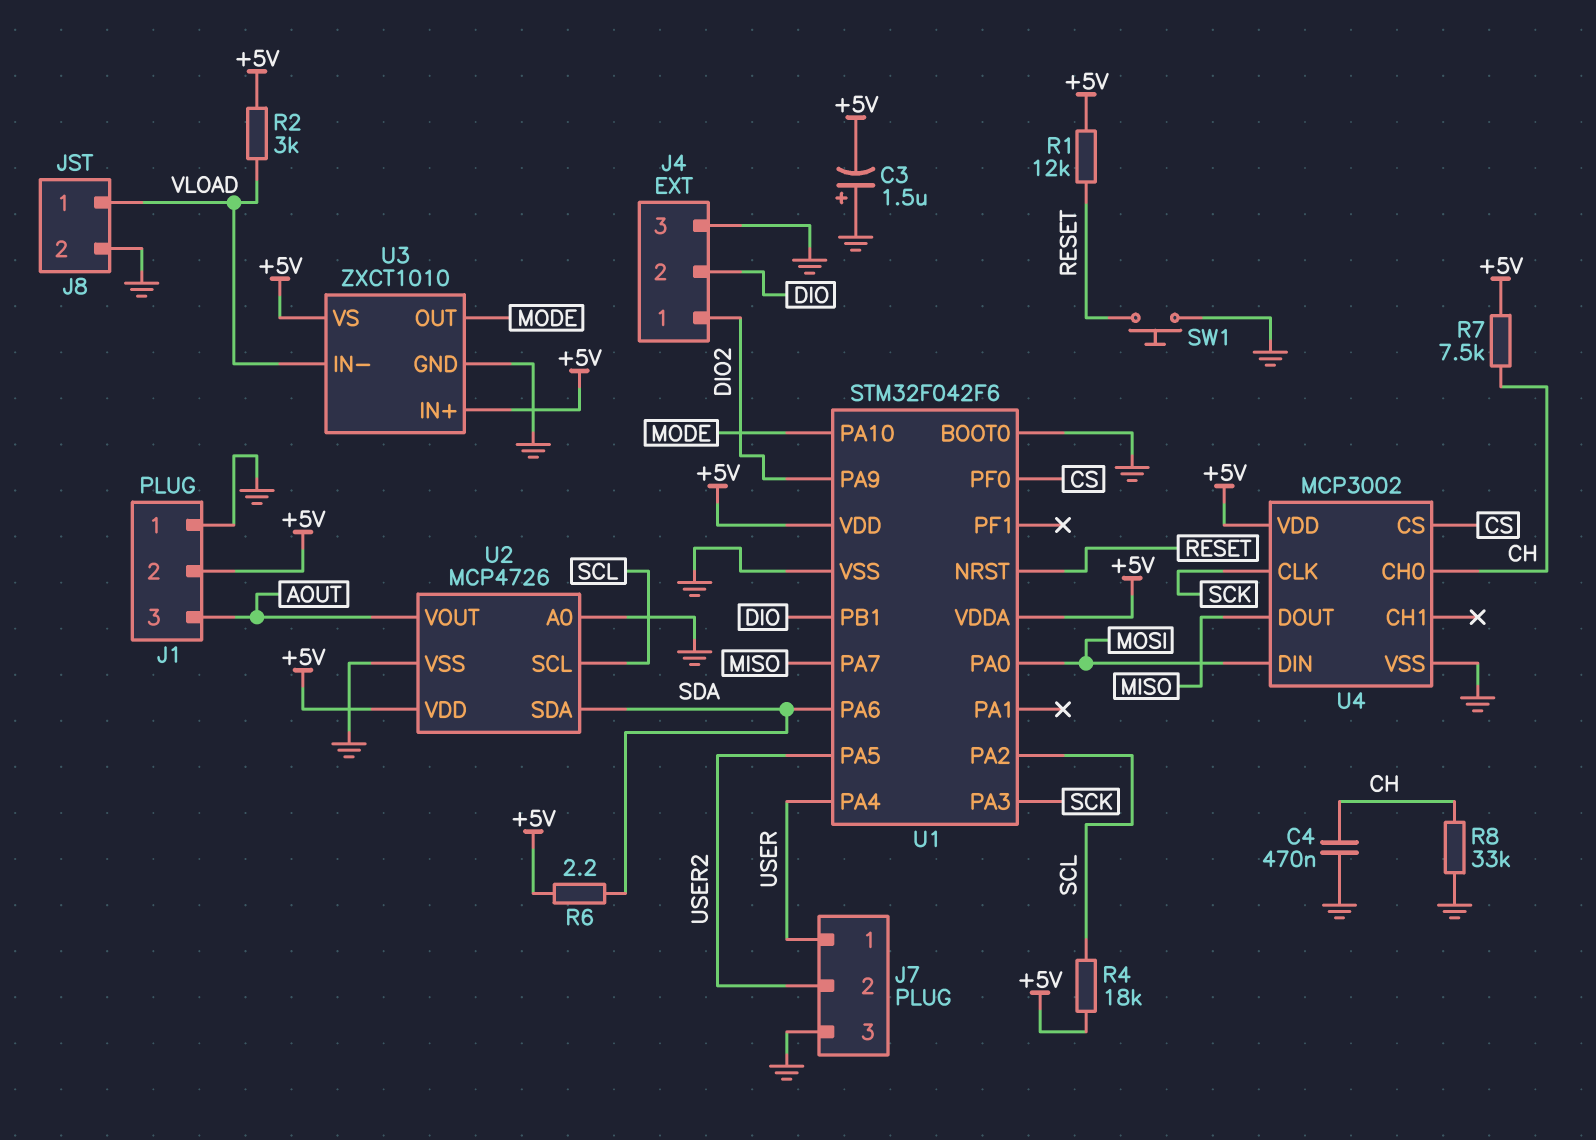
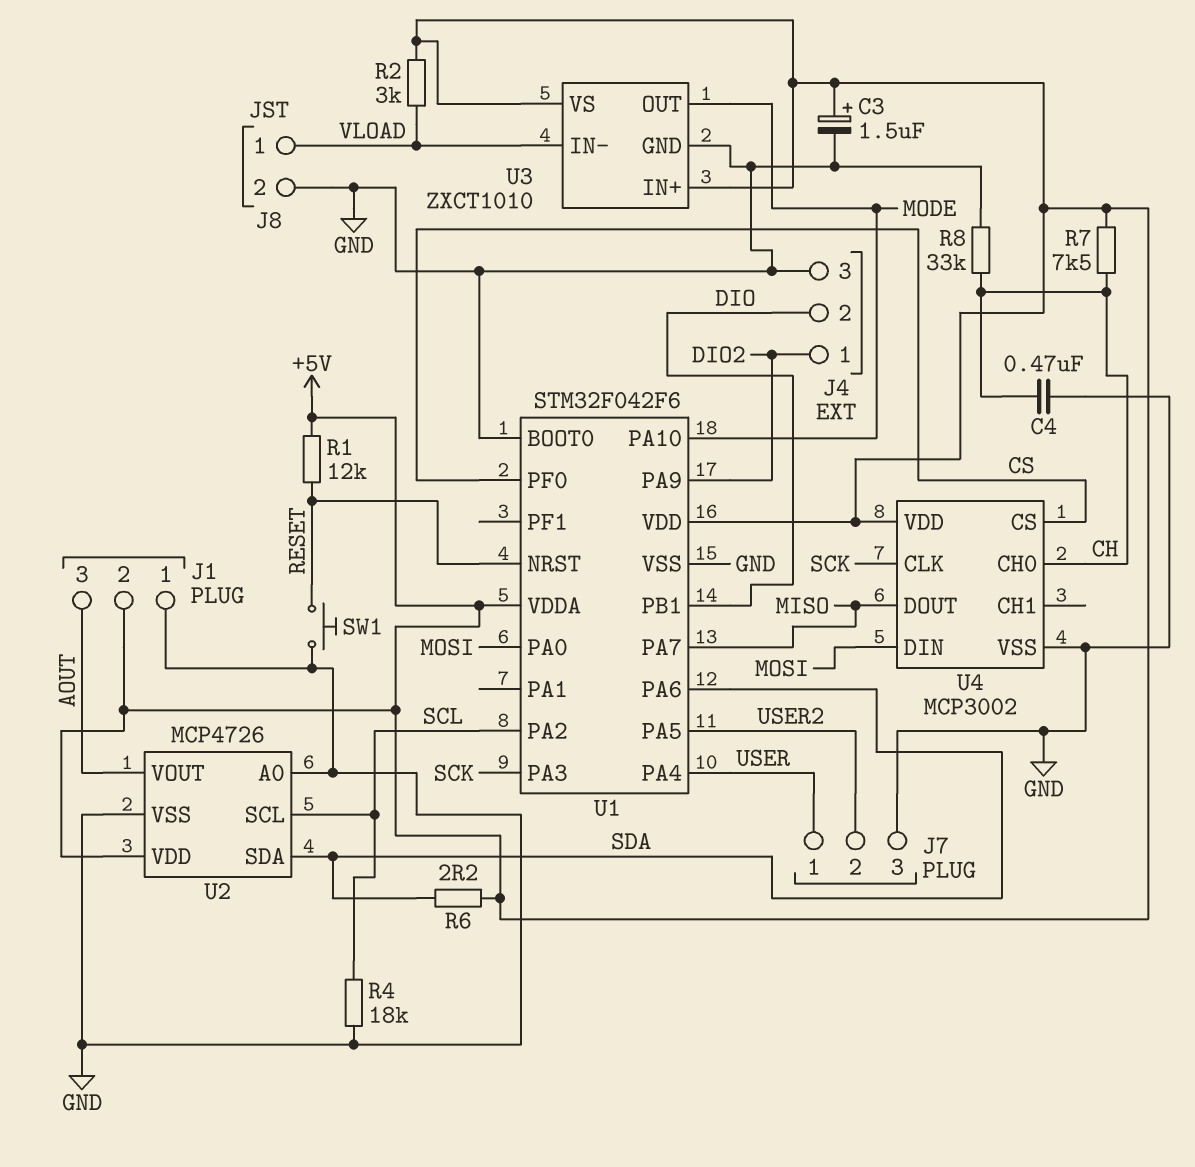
C3: 1.5uF (plus GND, minus +5V) -> 1.5uF (plus +5V, minus GND)
R4: 18k (+5V, SCL) -> 18k (GND, SCL)

